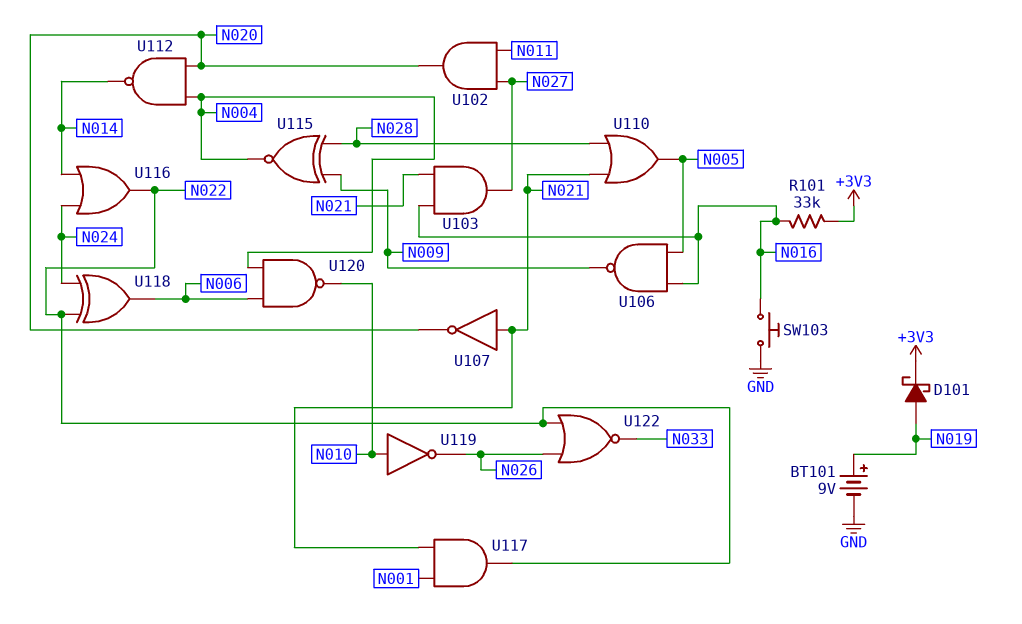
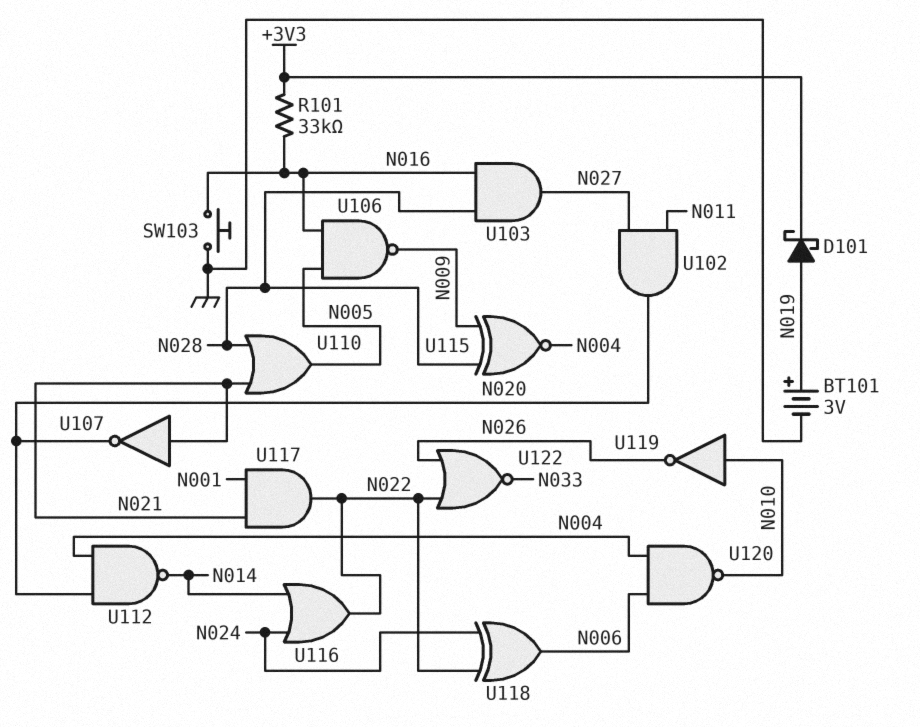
BT101: 9V (plus N019, minus GND) -> 3V (plus N019, minus GND)
U103: AND (in N016, in N021, out N027) -> AND (in N016, in N028, out N027)

